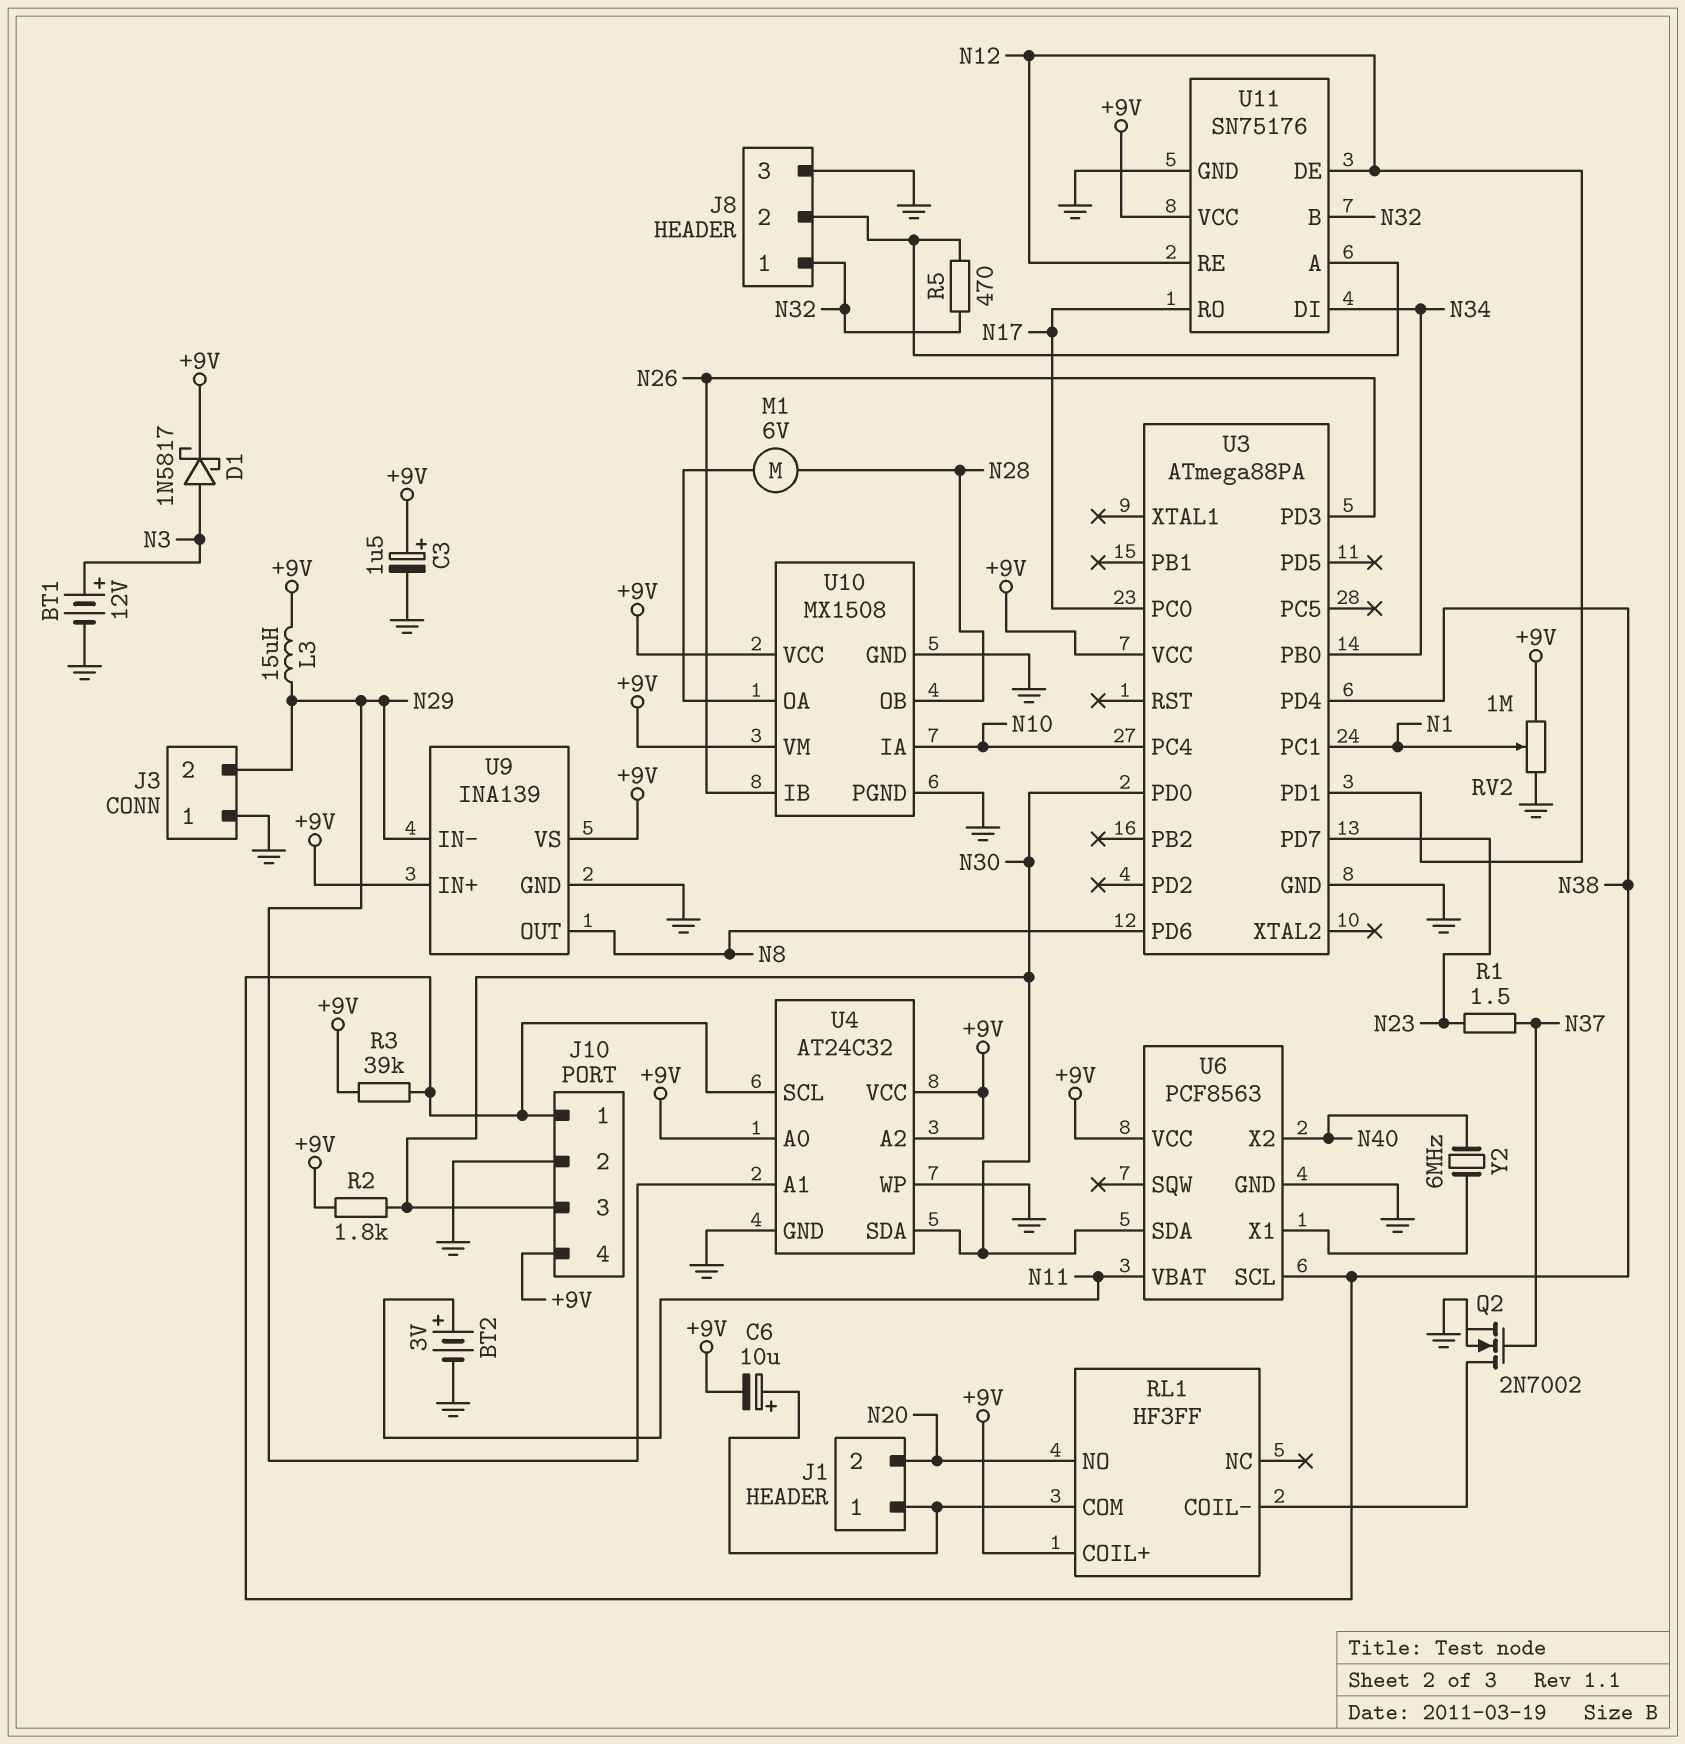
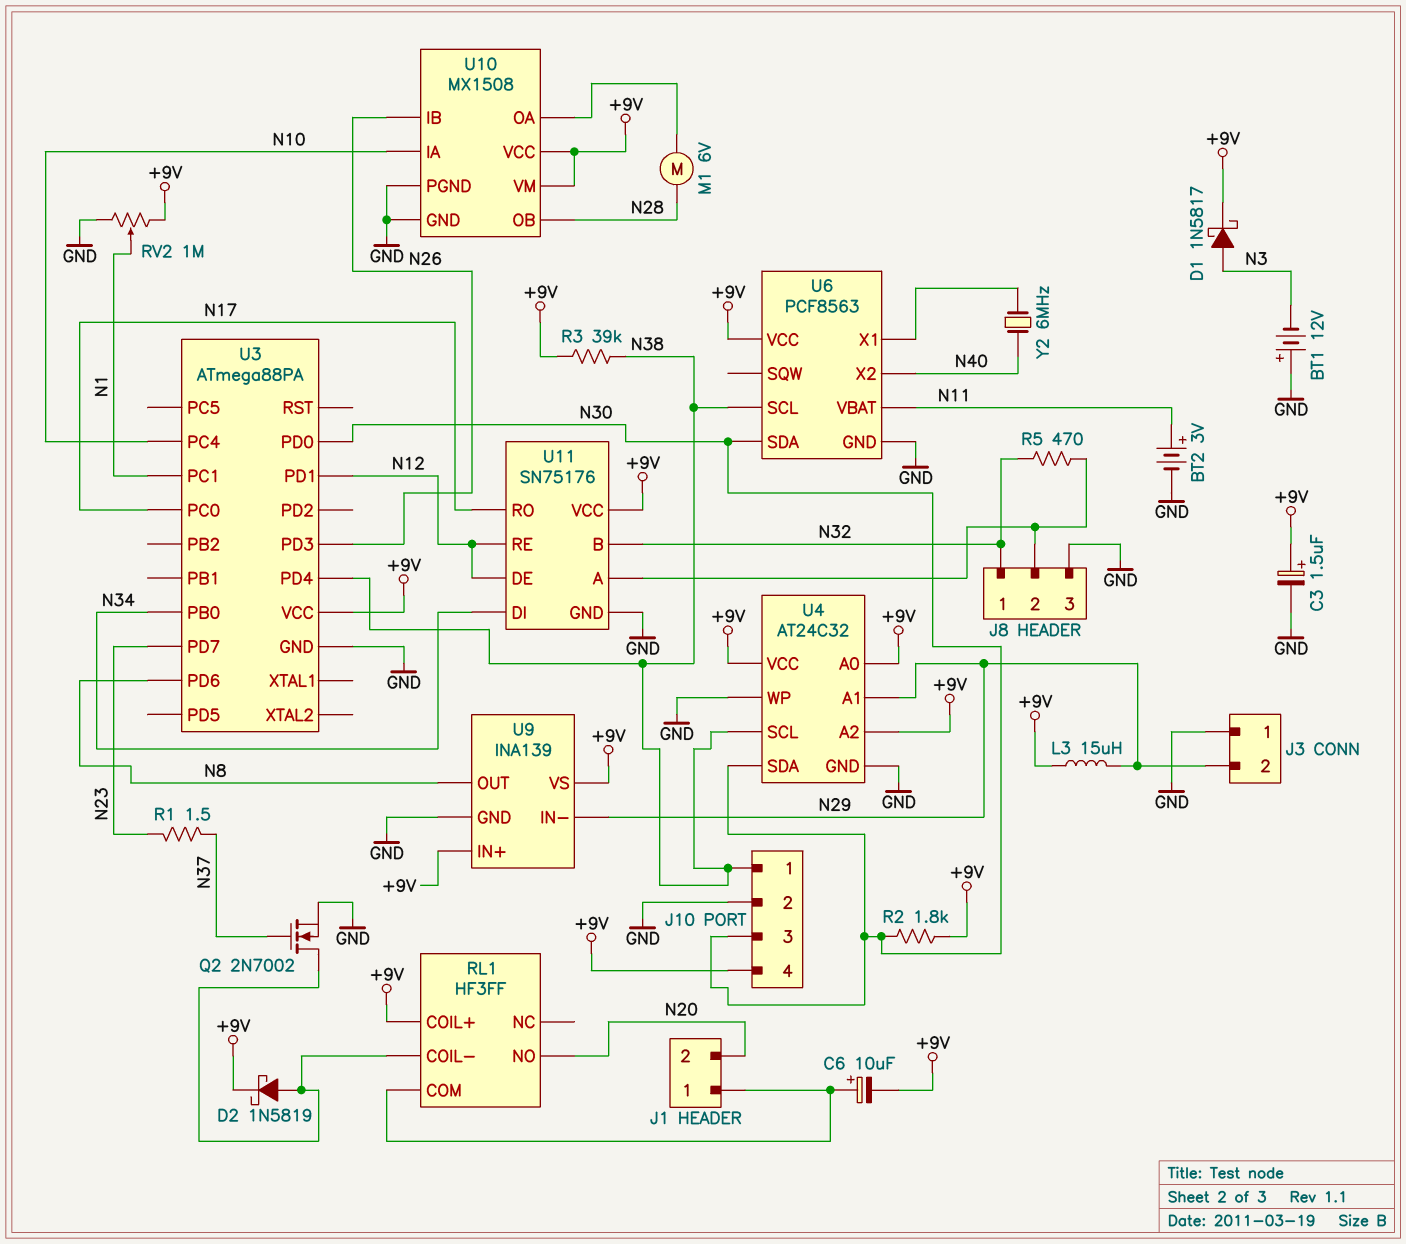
BT1: 12V (plus N3, minus GND) -> 12V (plus GND, minus N3)
D2: none -> schottky 1N5819 (A RL1/COIL-, K +9V)

